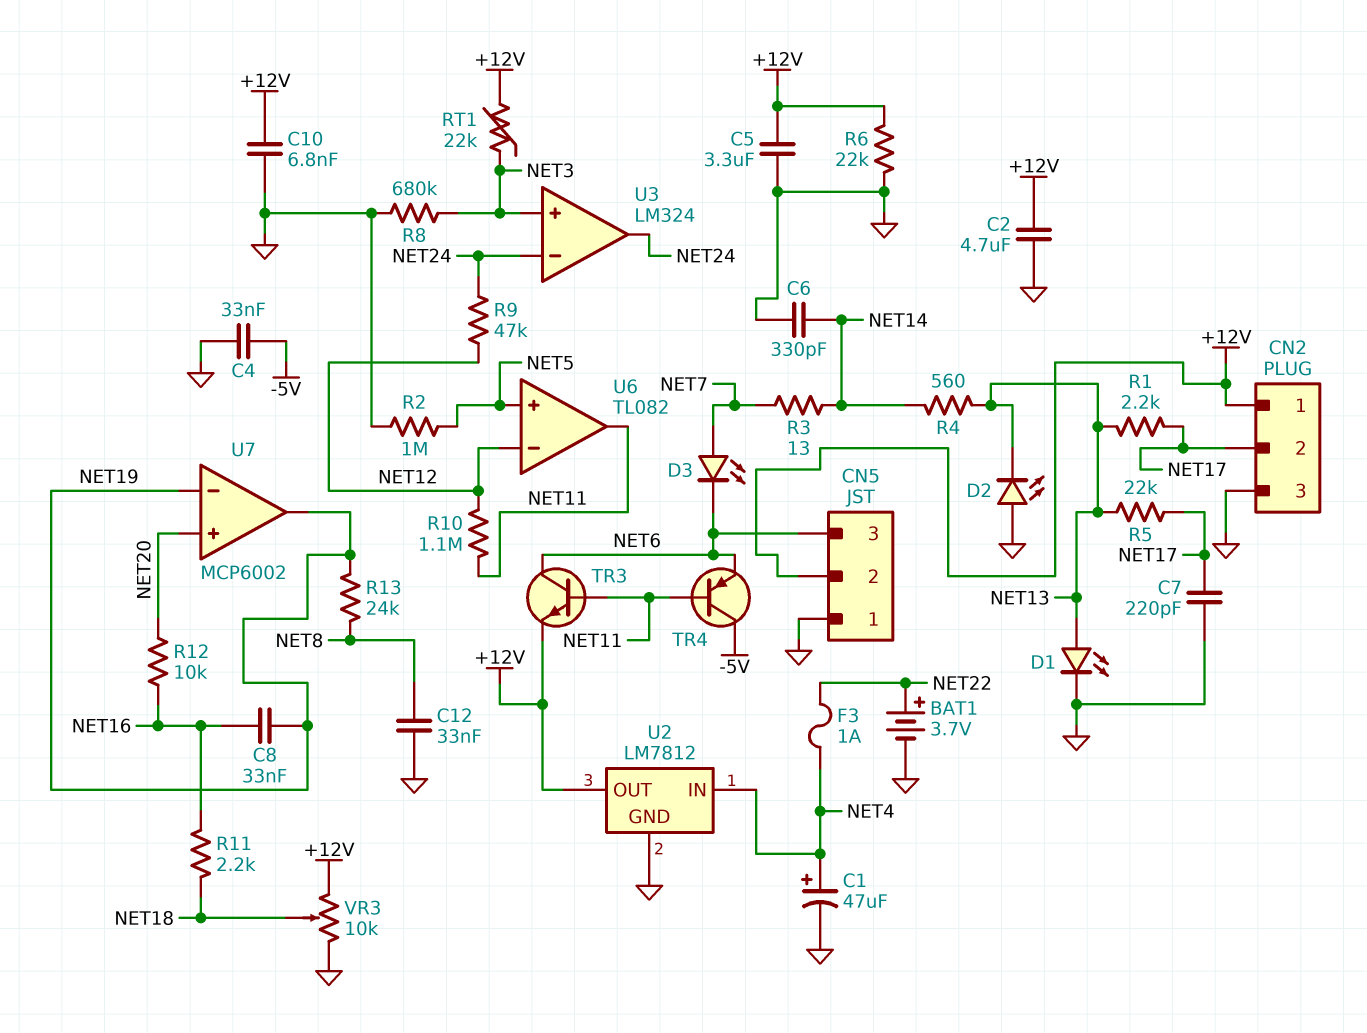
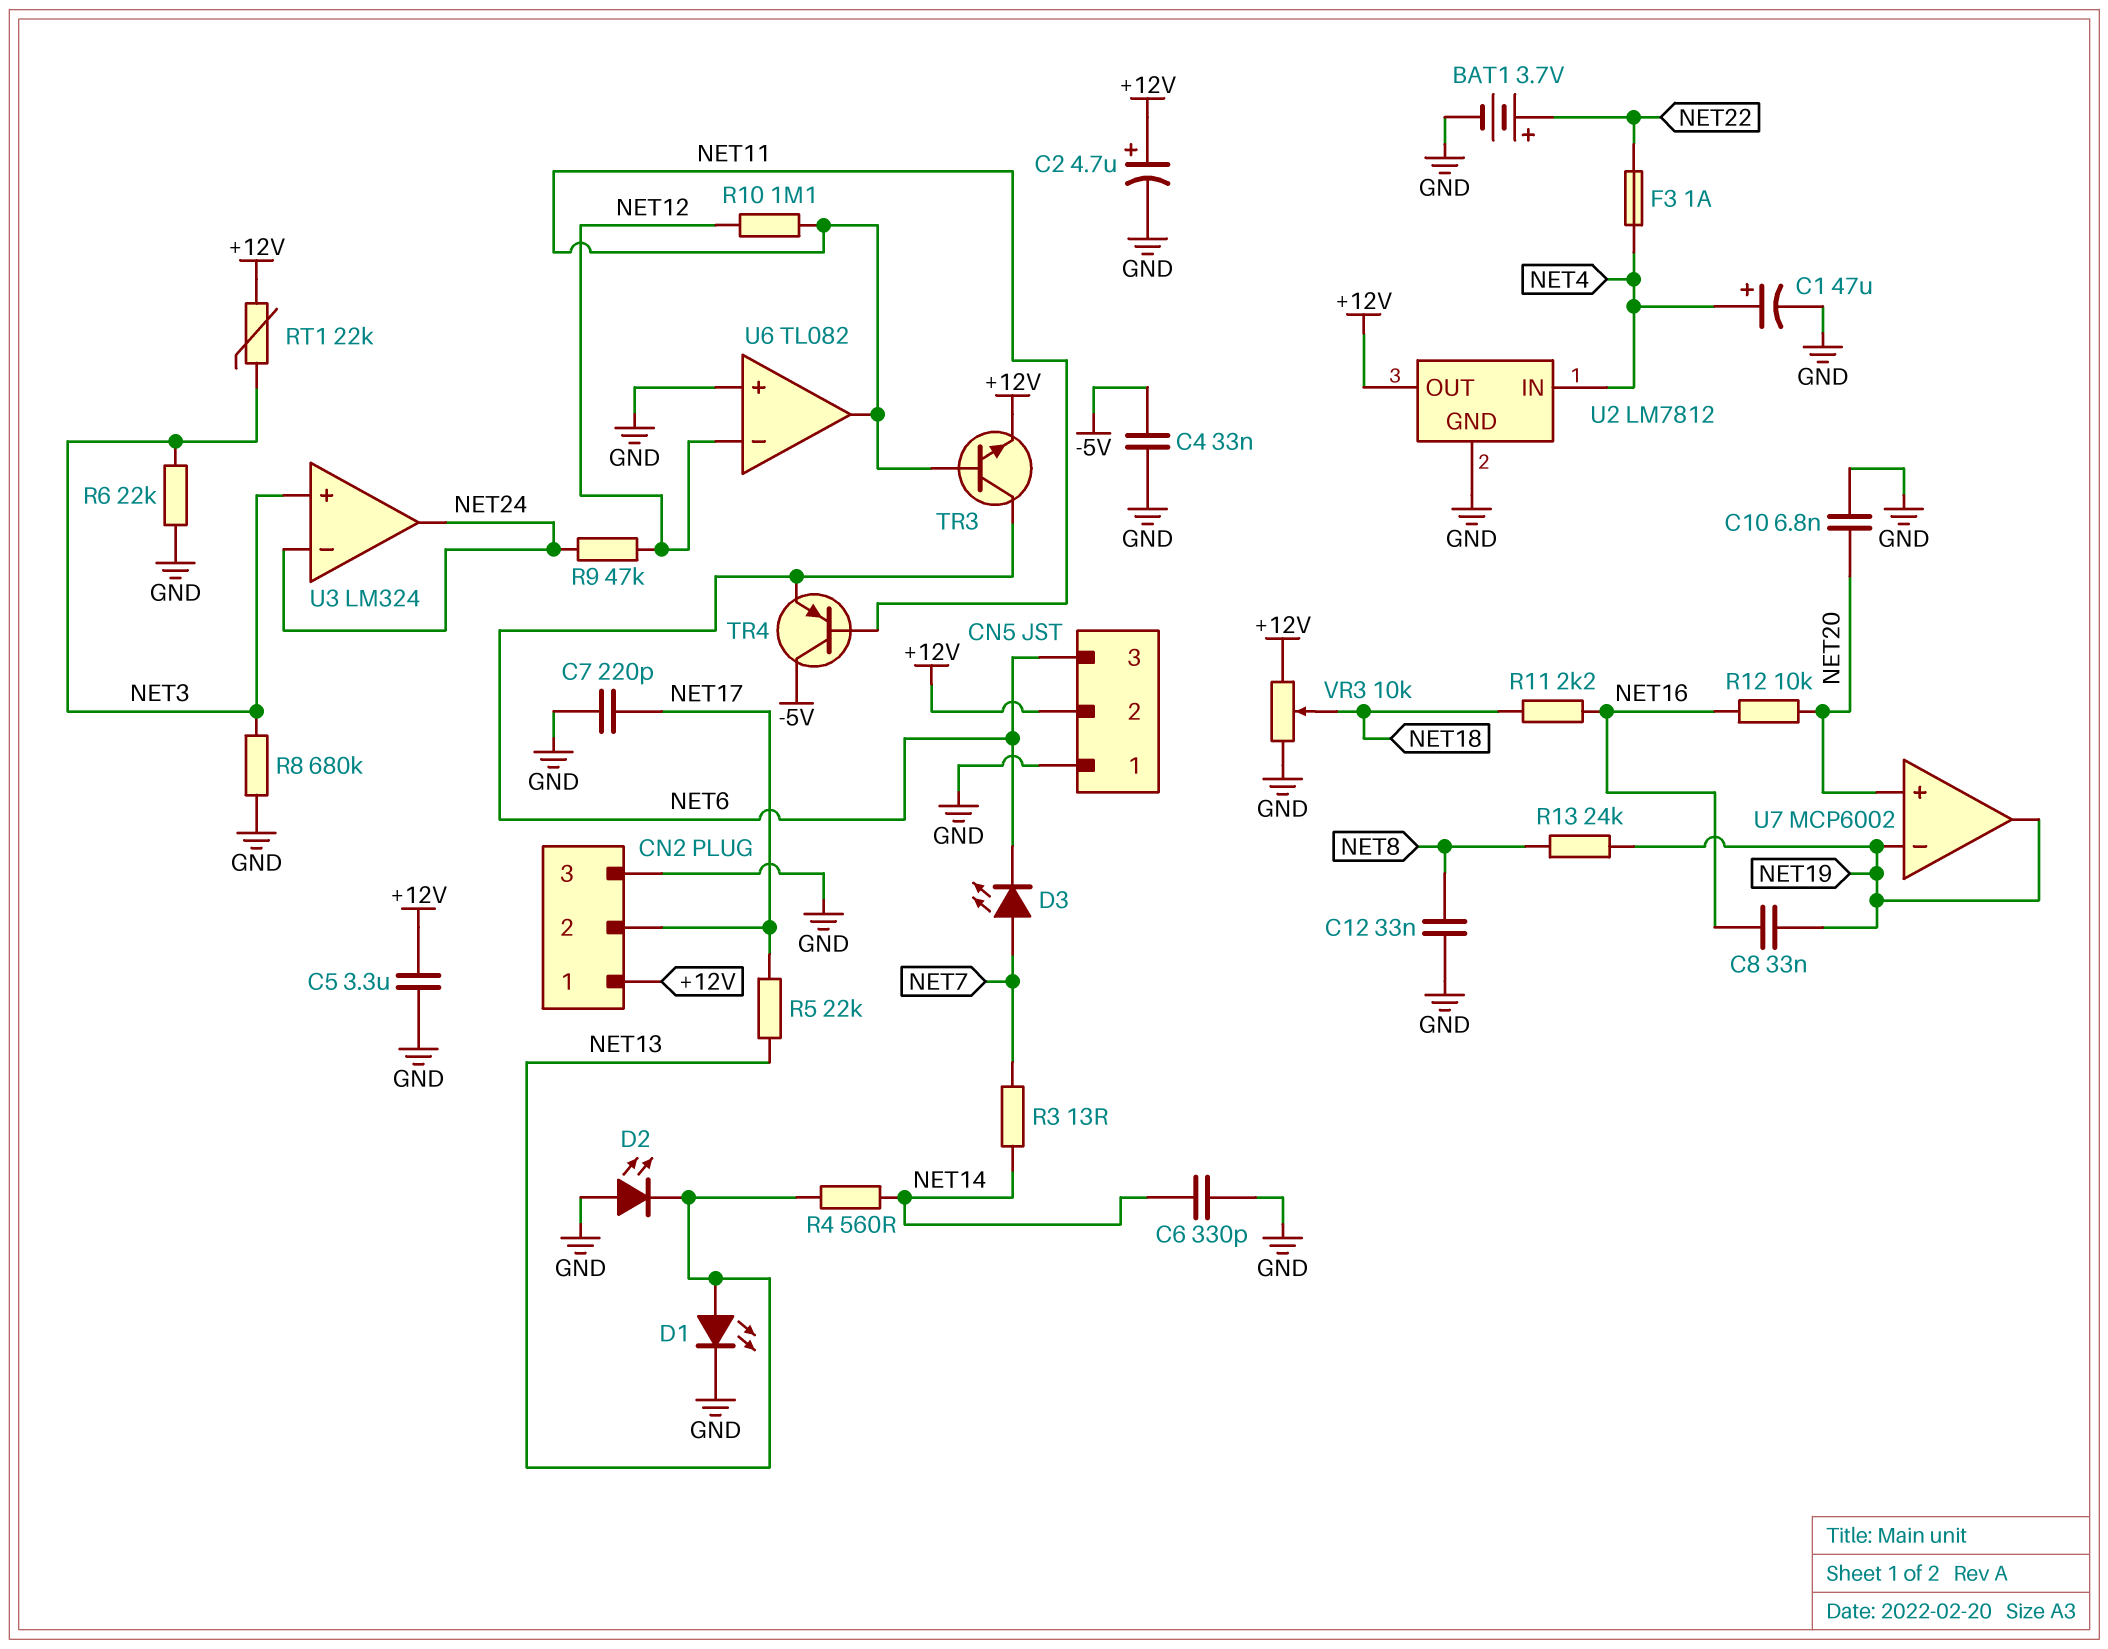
C2: 4.7uF (+12V, GND) -> 4.7uF (plus +12V, minus GND)
C10: 6.8nF (+12V, GND) -> 6.8nF (GND, NET20)
R1: 2.2k (NET13, NET17) -> none
R2: 1M (GND, NET5) -> none
R6: 22k (+12V, GND) -> 22k (GND, NET3)
U6 pin in+: NET5 -> GND

